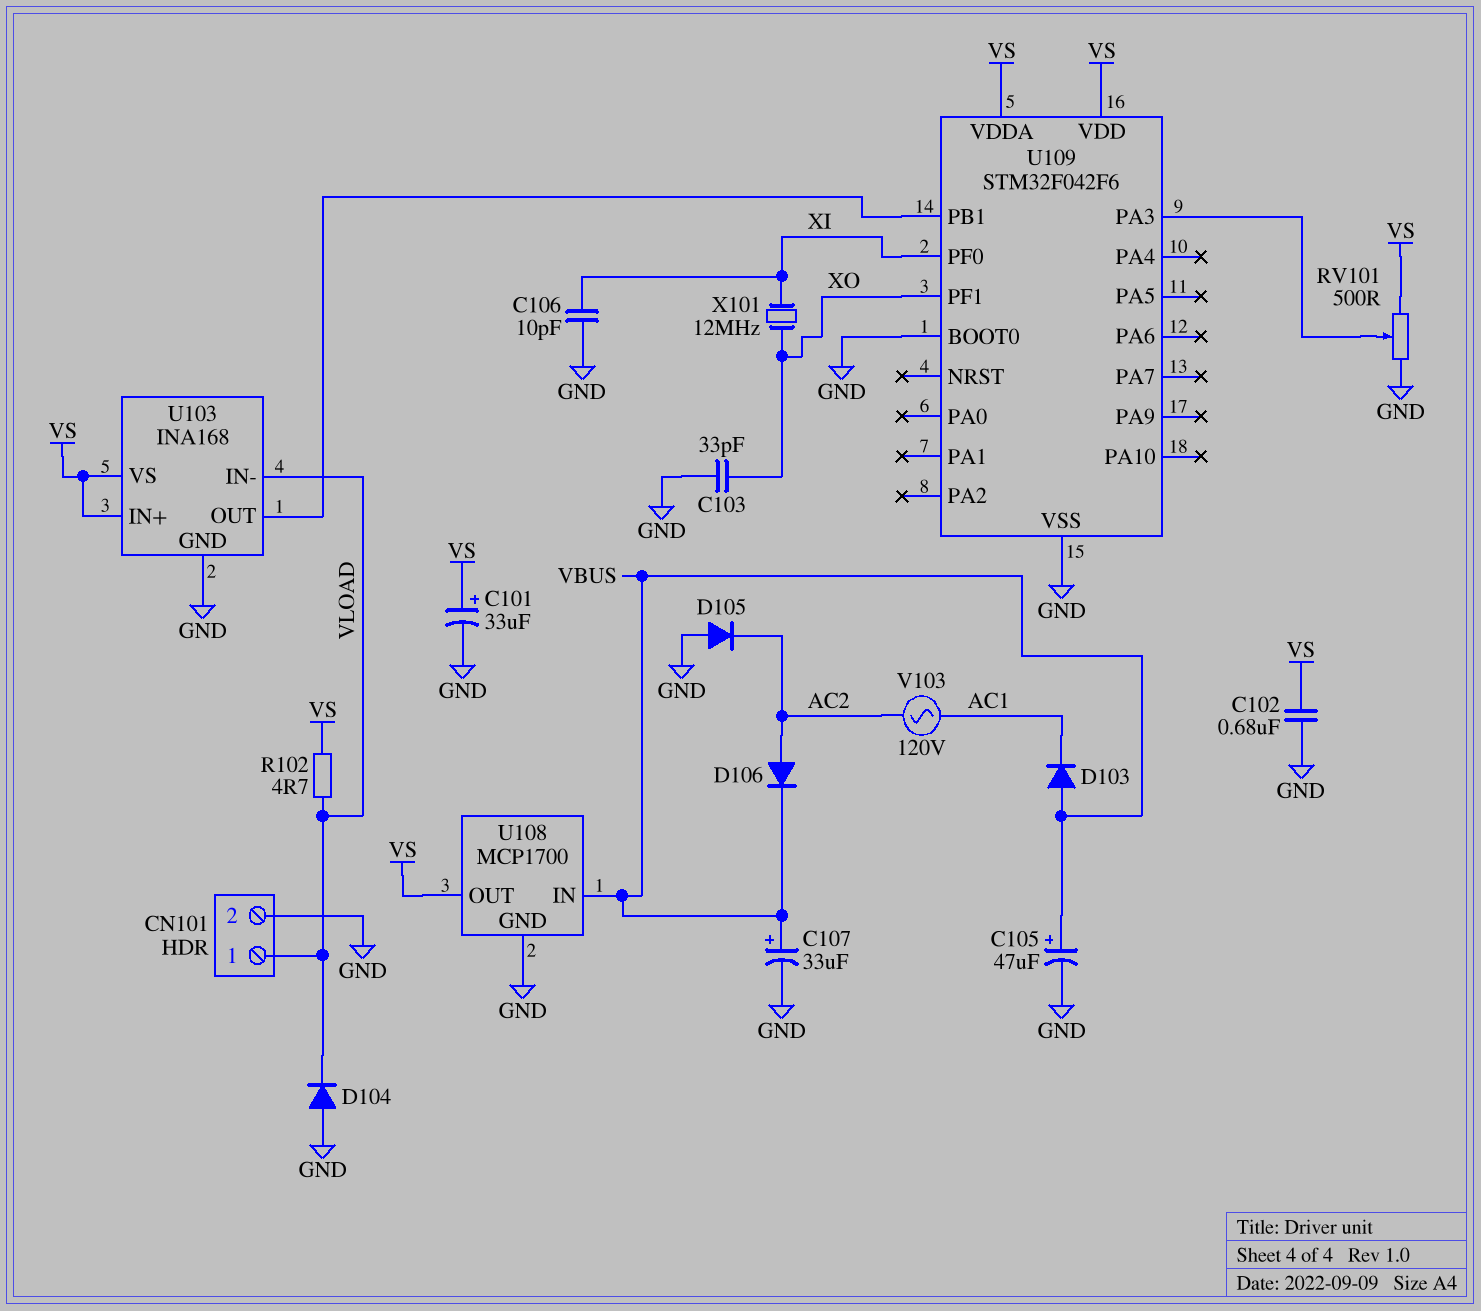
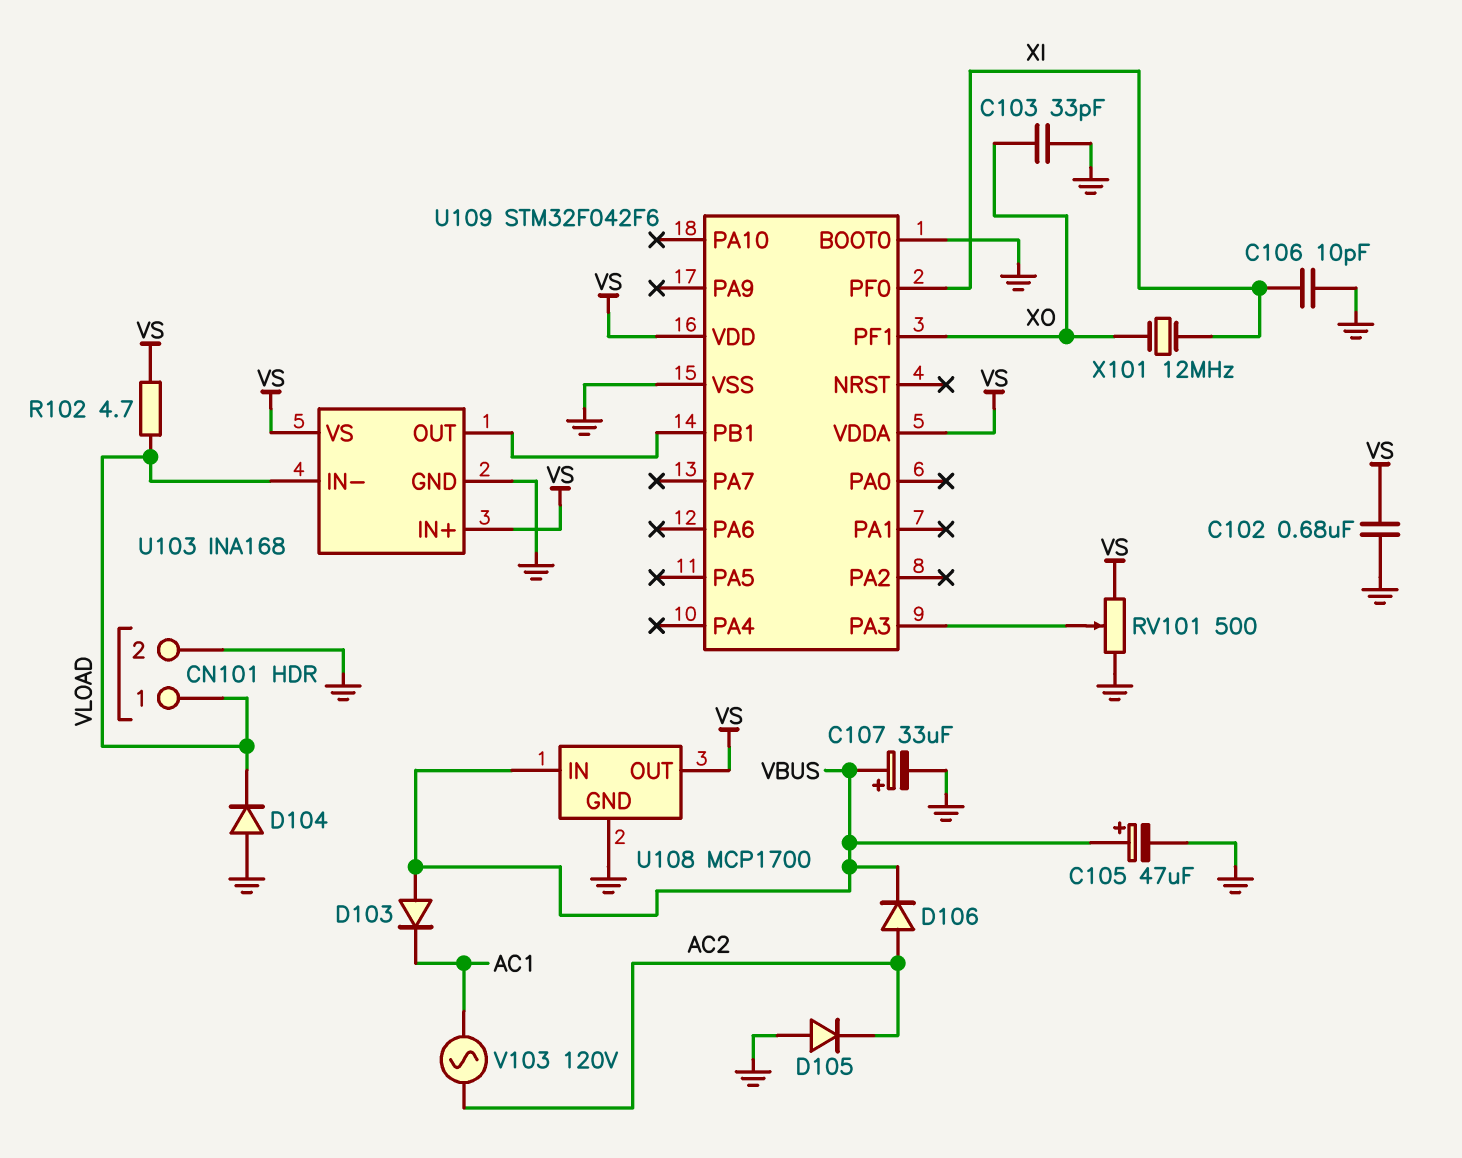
C101: 33uF (plus VS, minus GND) -> none

